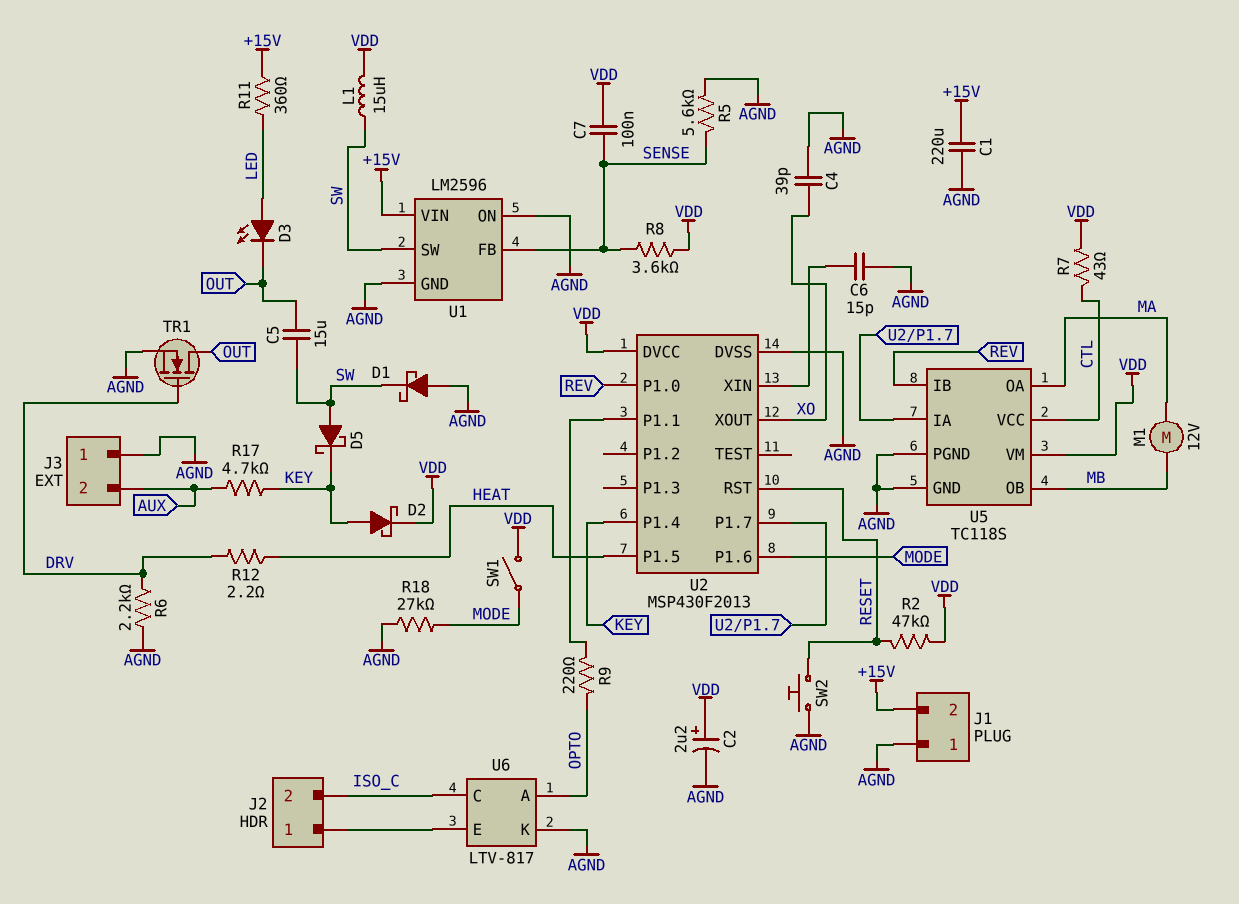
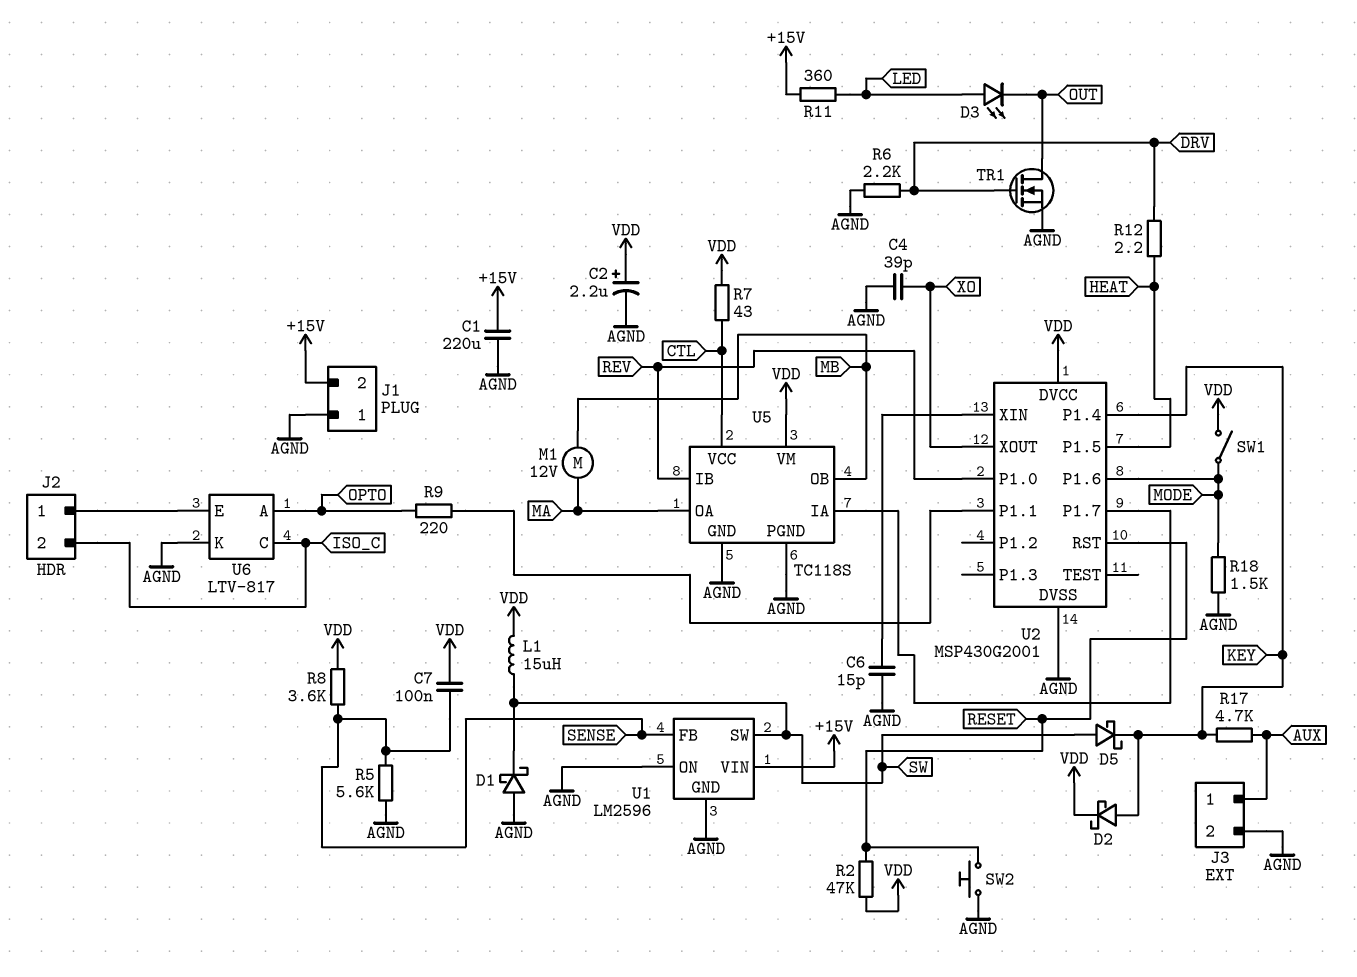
C5: 15uF (OUT, SW) -> none
J3 pin 1: AGND -> AUX
J3 pin 2: AUX -> AGND
R18: 27k (AGND, MODE) -> 1.5k (AGND, MODE)
U2: MSP430F2013 -> MSP430G2001

